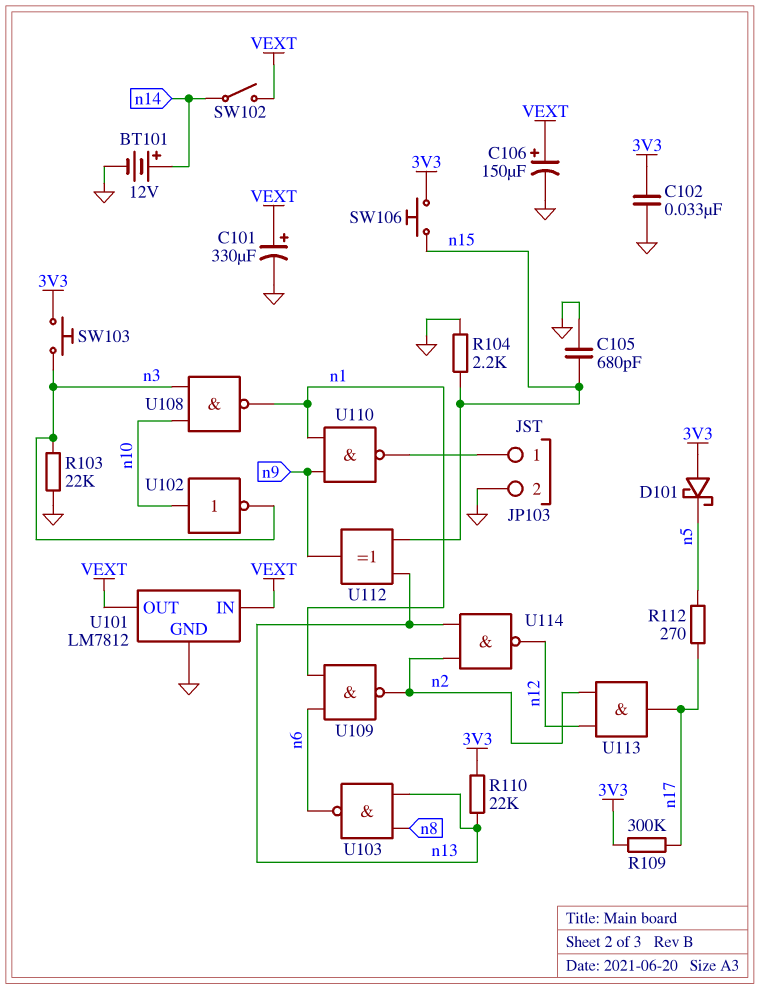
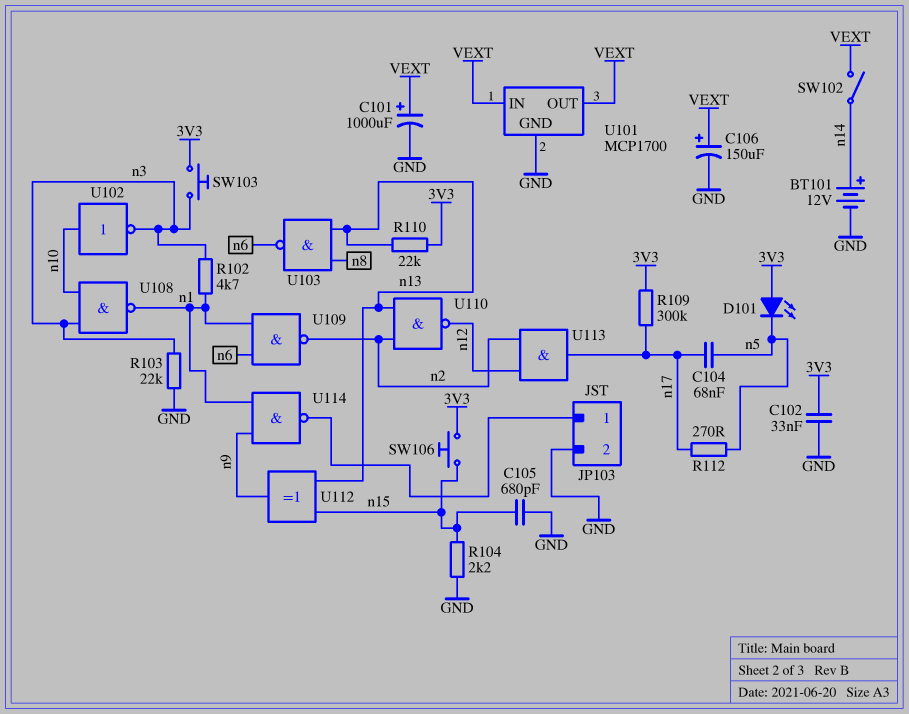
C101: 330uF (plus VEXT, minus GND) -> 1000uF (plus VEXT, minus GND)
C104: none -> 68nF (n5, n17)
D101: schottky (A 3V3, K n5) -> LED (A 3V3, K n5)
R102: none -> 4.7k (n1, n3)
U101: LM7812 -> MCP1700
U110: NAND (in n1, in n9, out JP103/1) -> NAND (in n2, in n13, out n12)
U114: NAND (in n2, in n13, out n12) -> NAND (in n1, in n9, out JP103/1)

